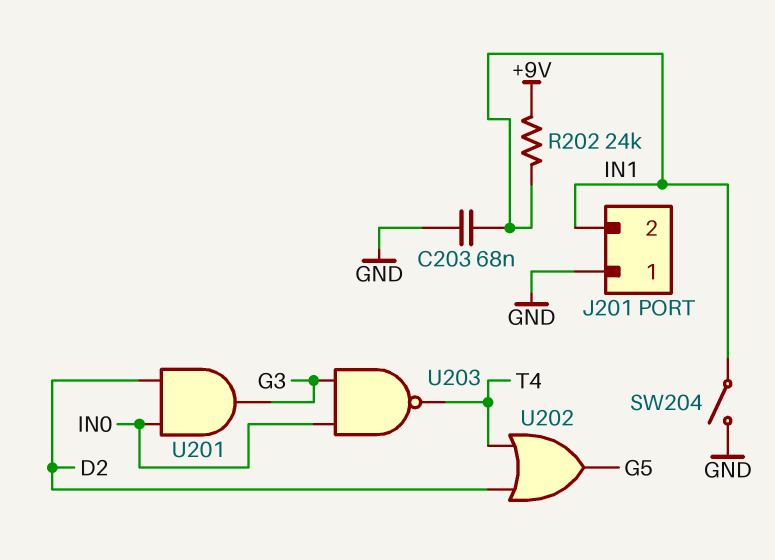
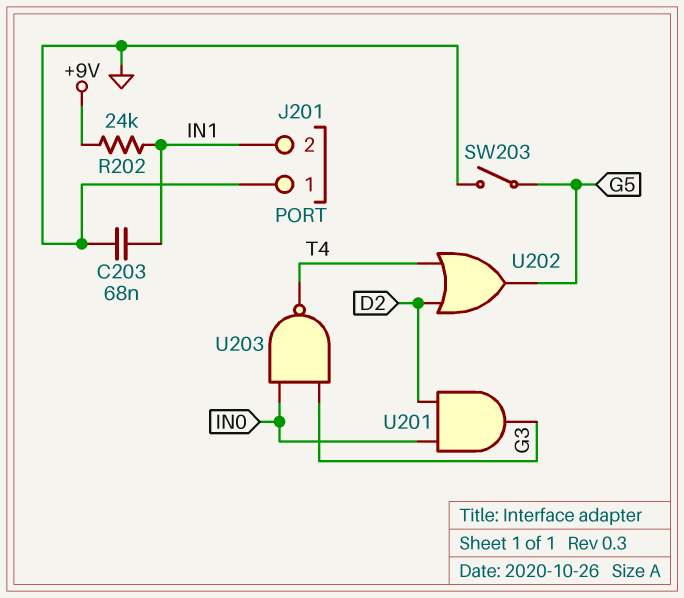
SW203: none -> switch (G5, GND)
SW204: switch (GND, IN1) -> none

